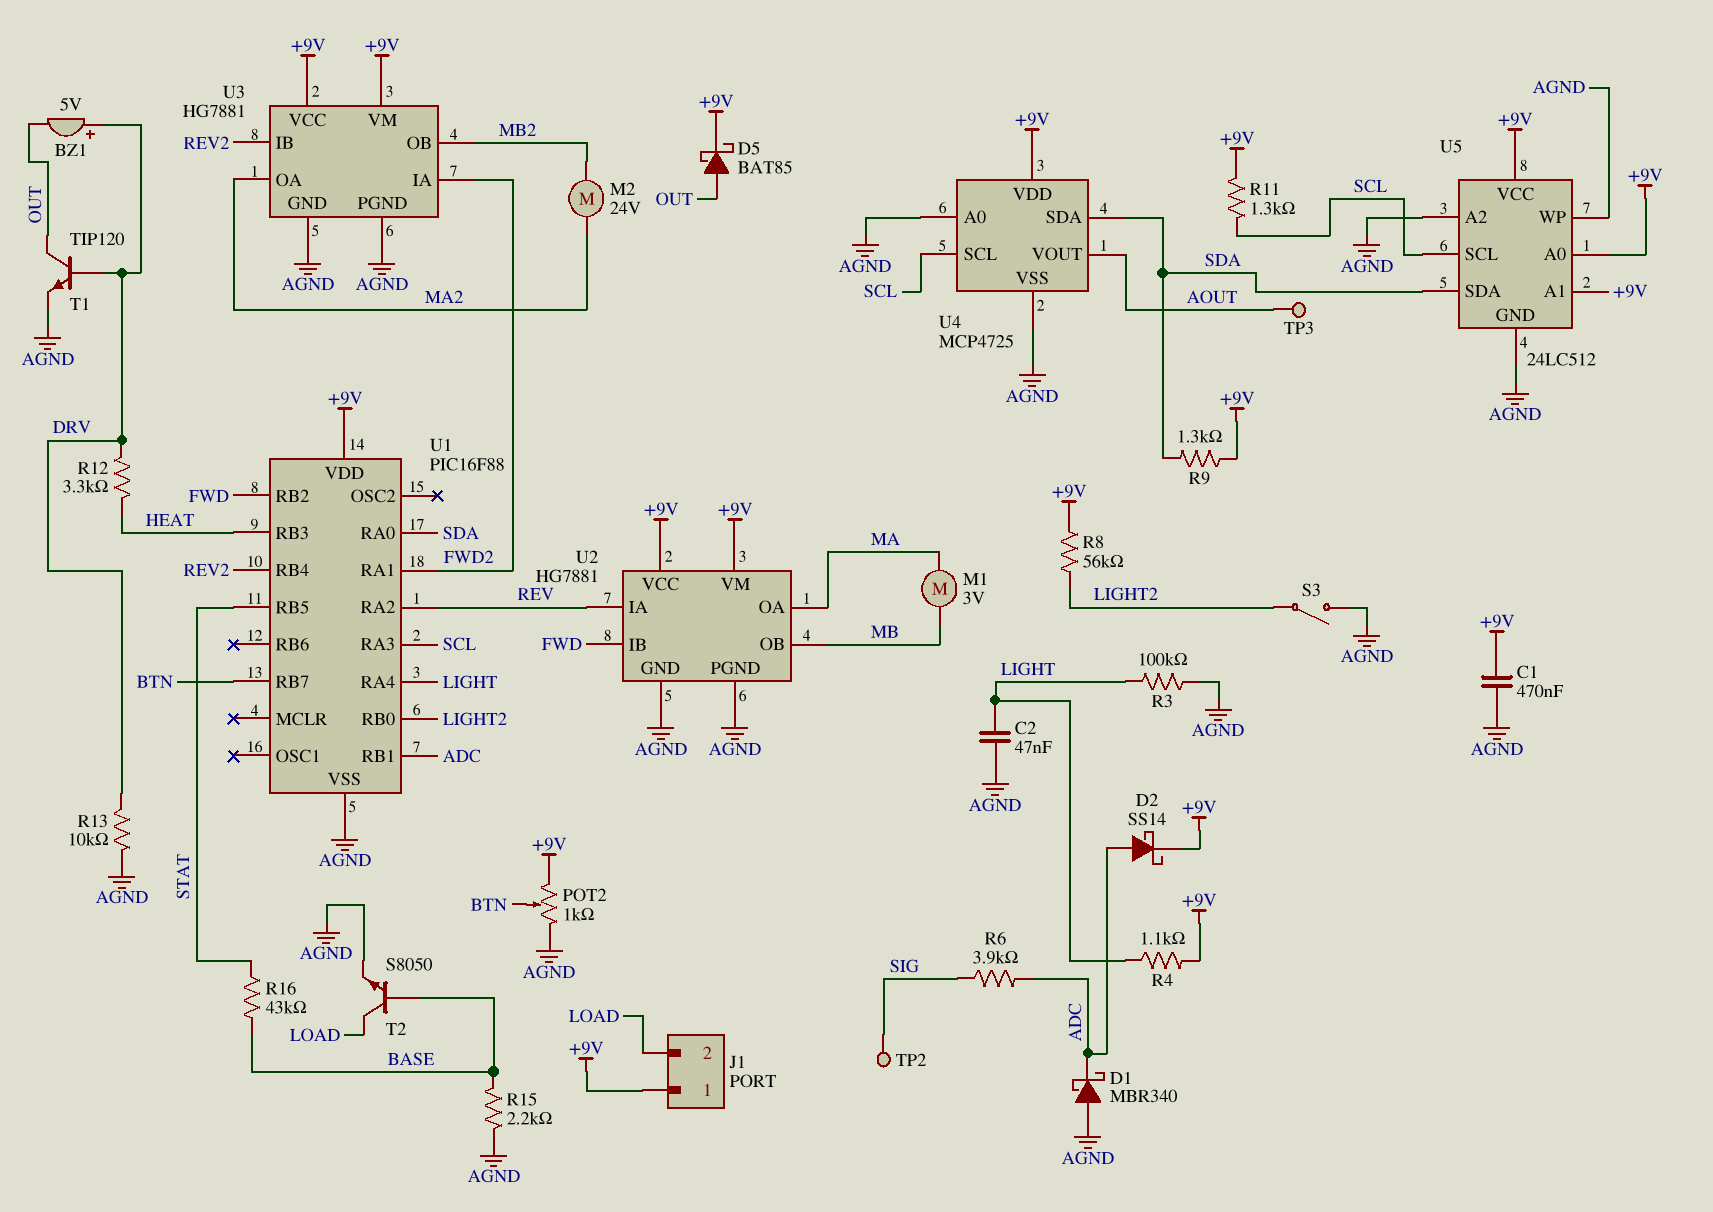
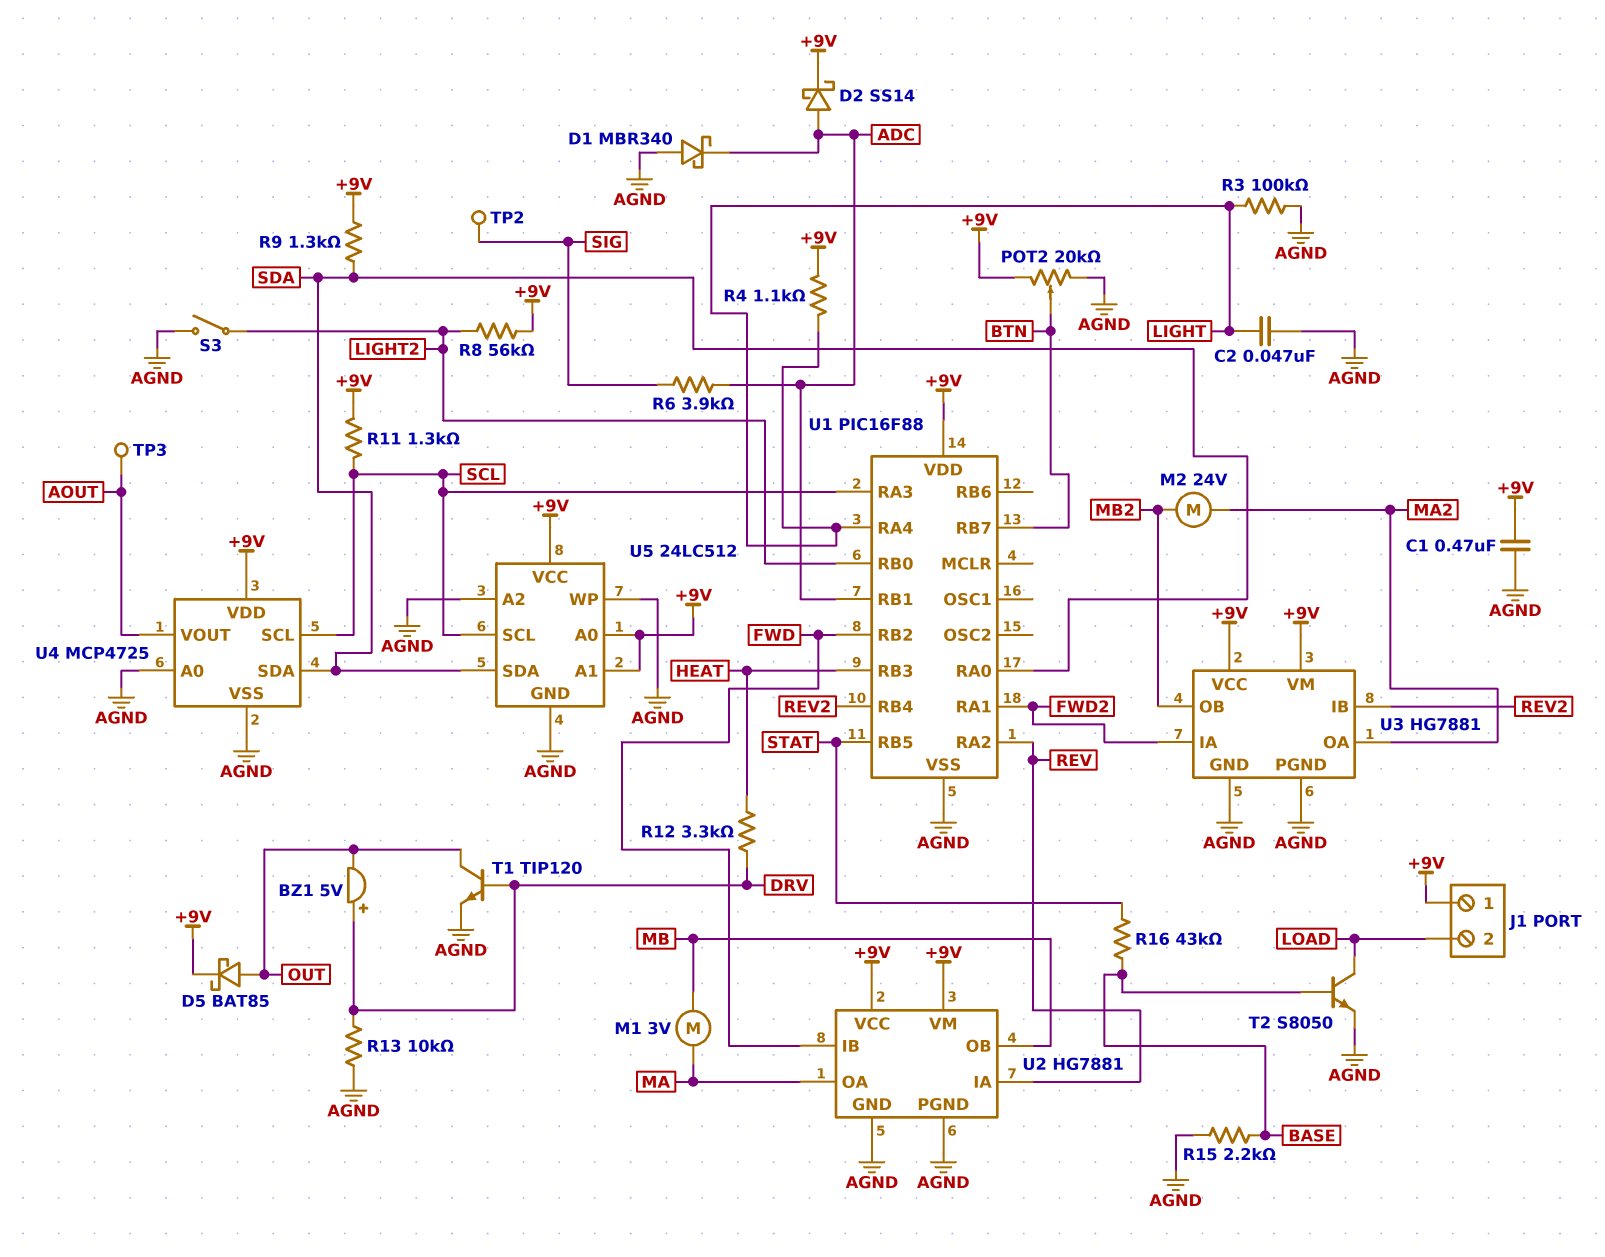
POT2: 1k (+9V, AGND, wiper BTN) -> 20k (+9V, AGND, wiper BTN)

